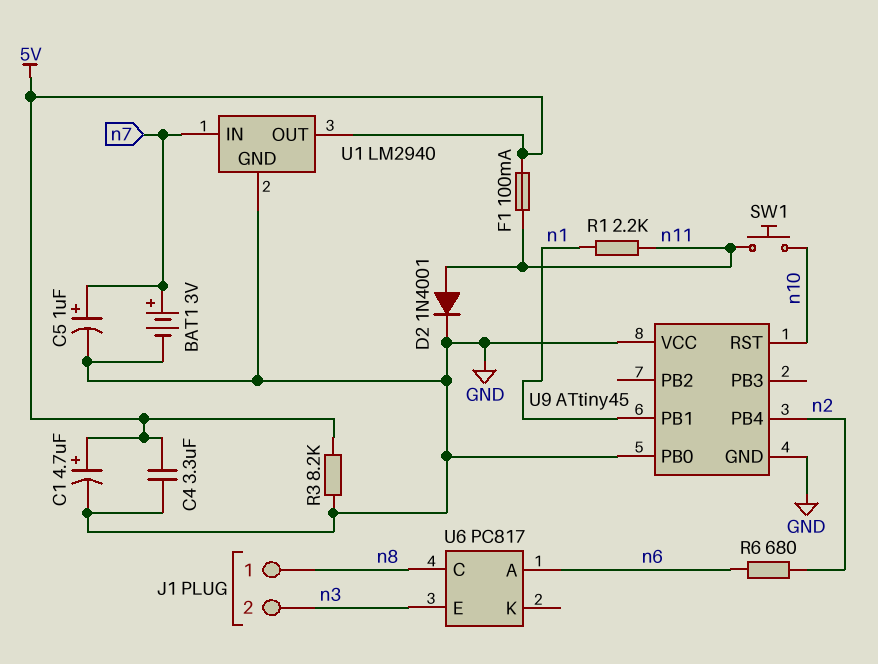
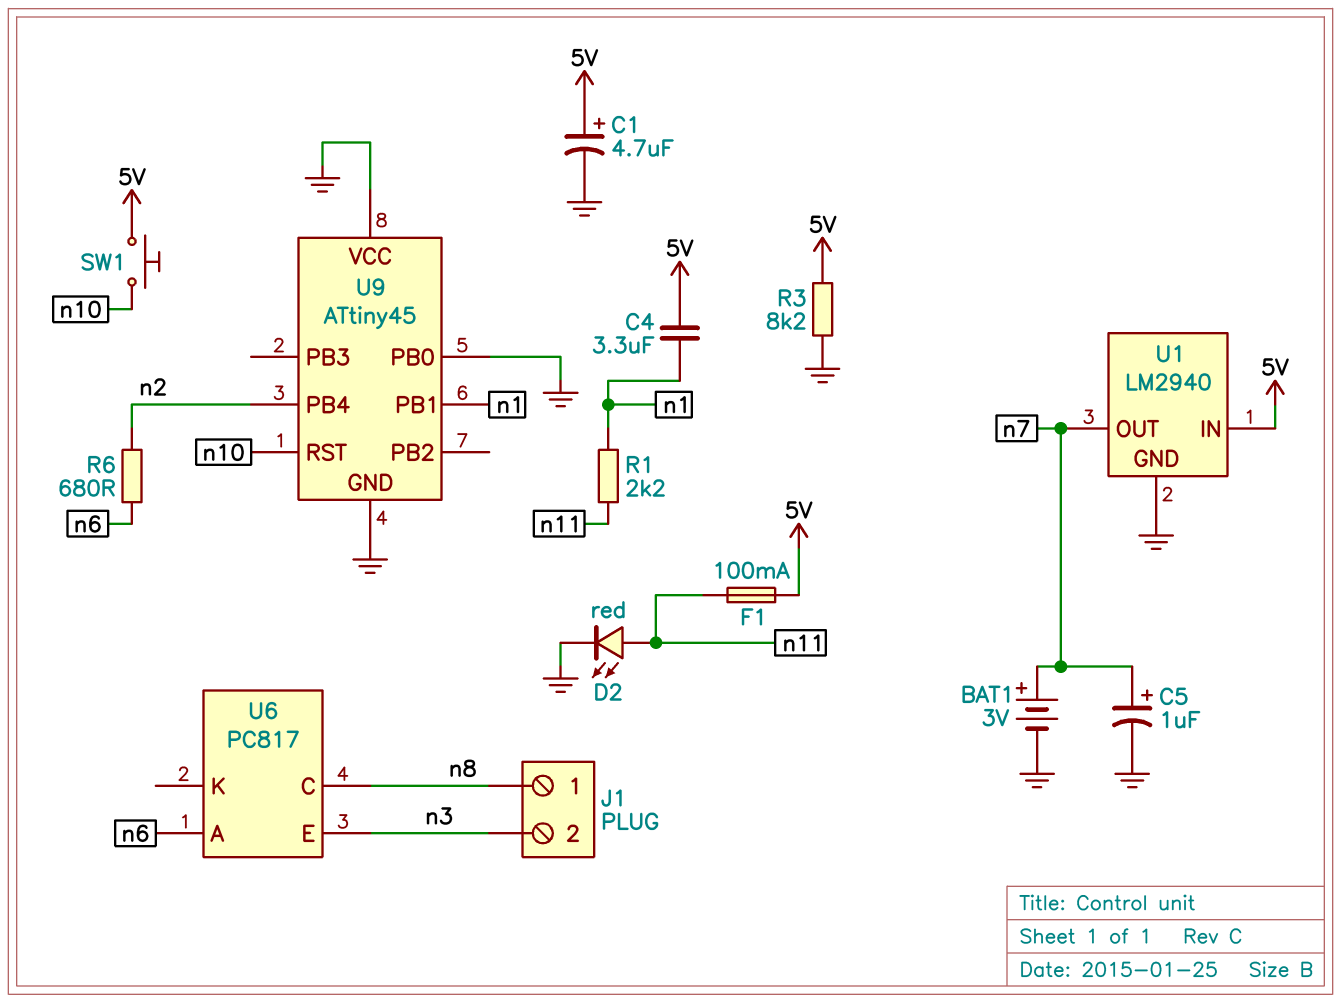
C4: 3.3uF (5V, GND) -> 3.3uF (5V, n1)
D2: diode 1N4001 (A n11, K GND) -> LED red (A n11, K GND)
SW1: button (n10, n11) -> button (5V, n10)
U1 pin IN: n7 -> 5V
U1 pin OUT: 5V -> n7

